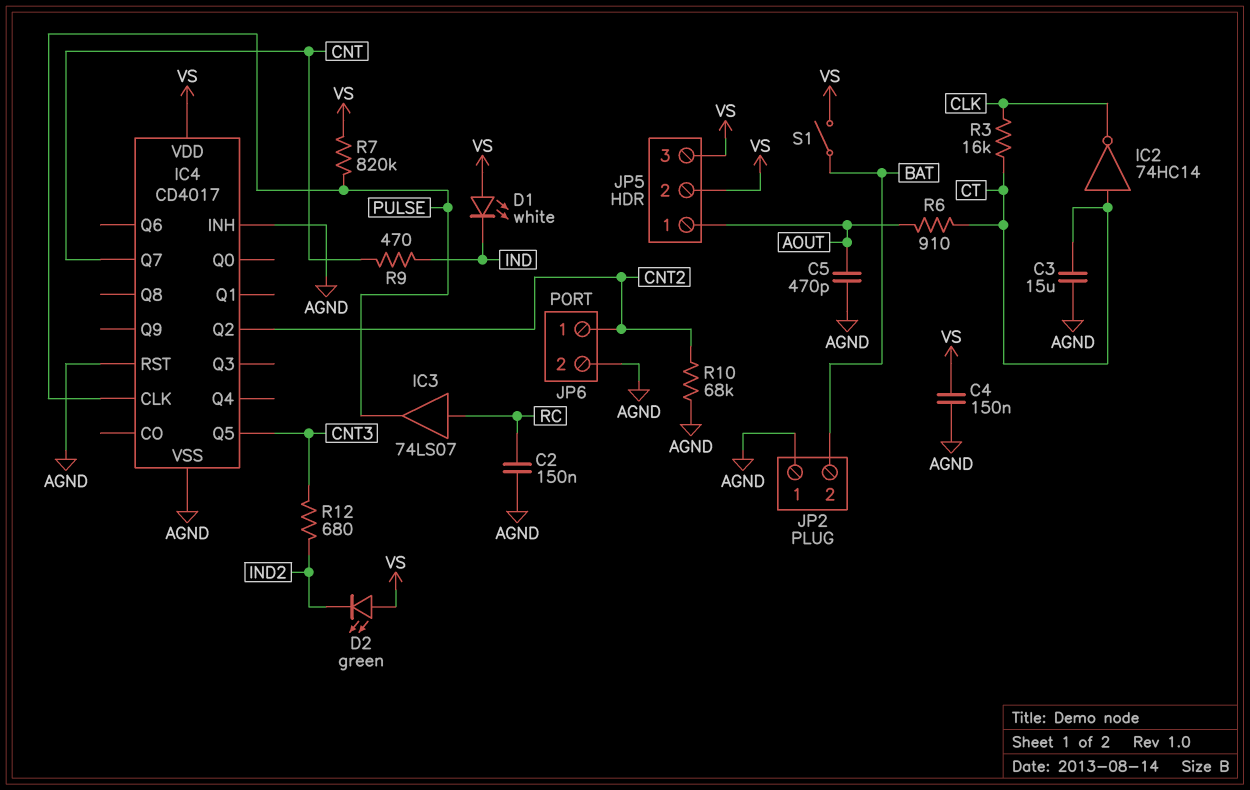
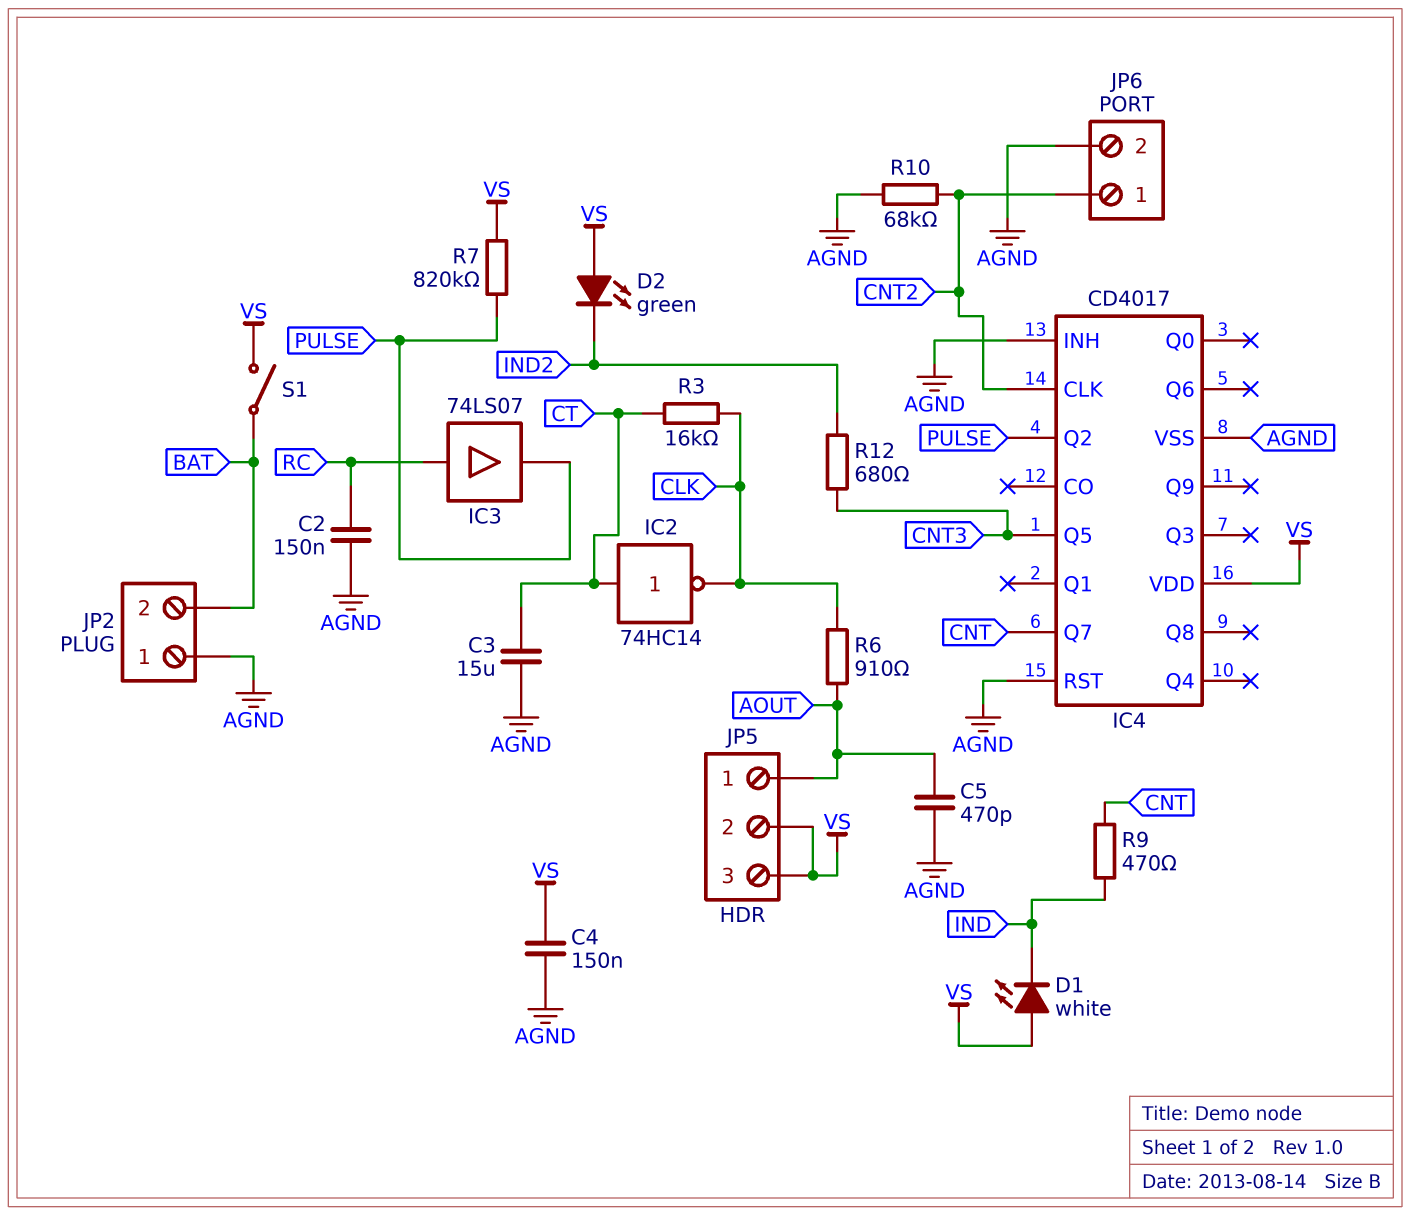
IC4 pin CLK: PULSE -> CNT2
IC4 pin Q2: CNT2 -> PULSE
R6: 910 (AOUT, CT) -> 910 (AOUT, CLK)

